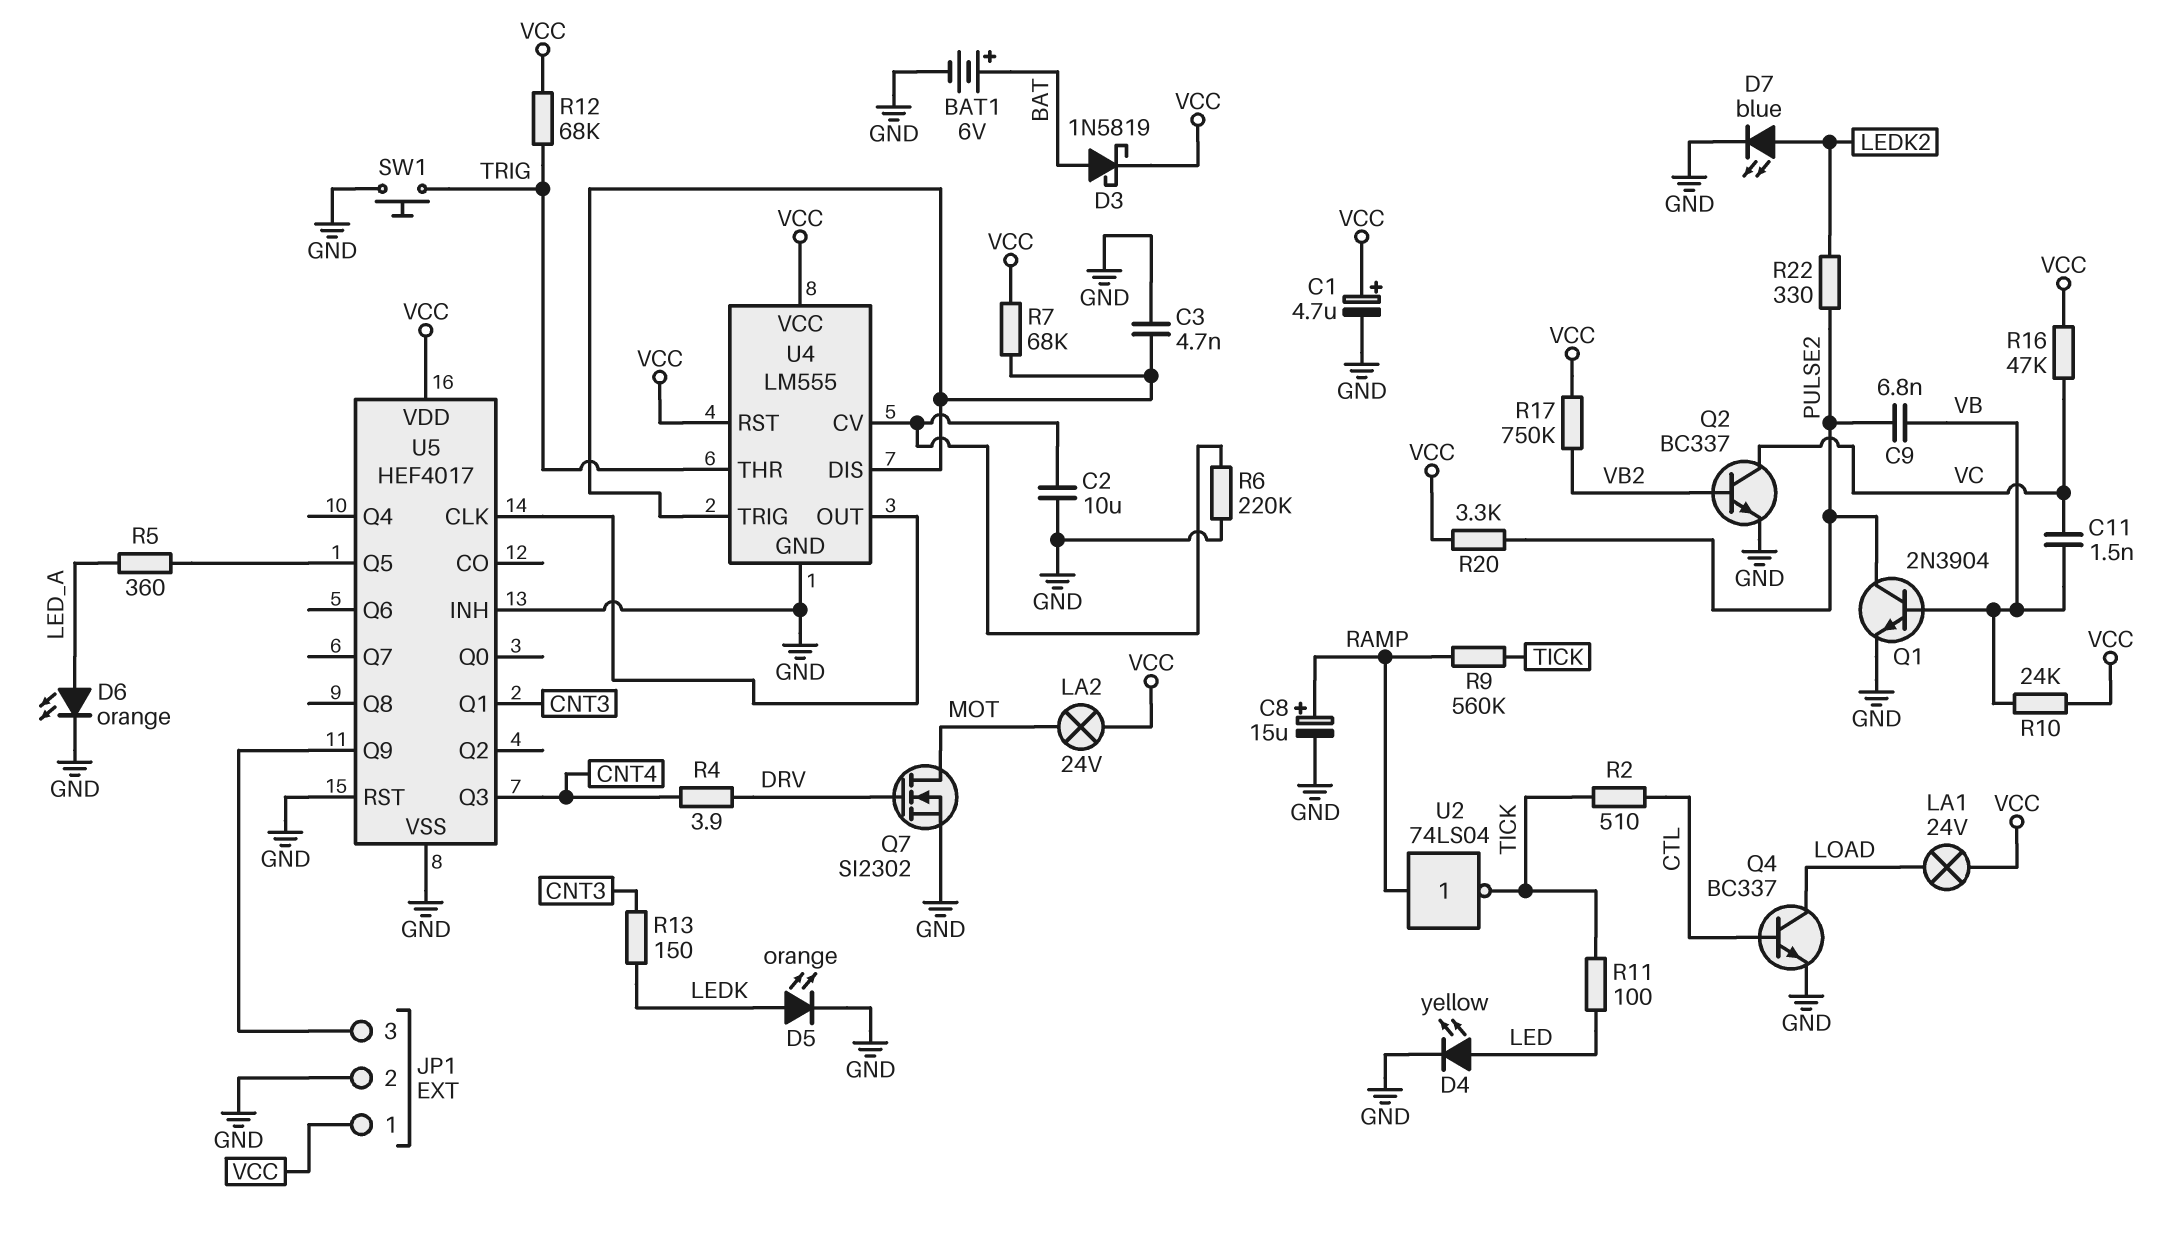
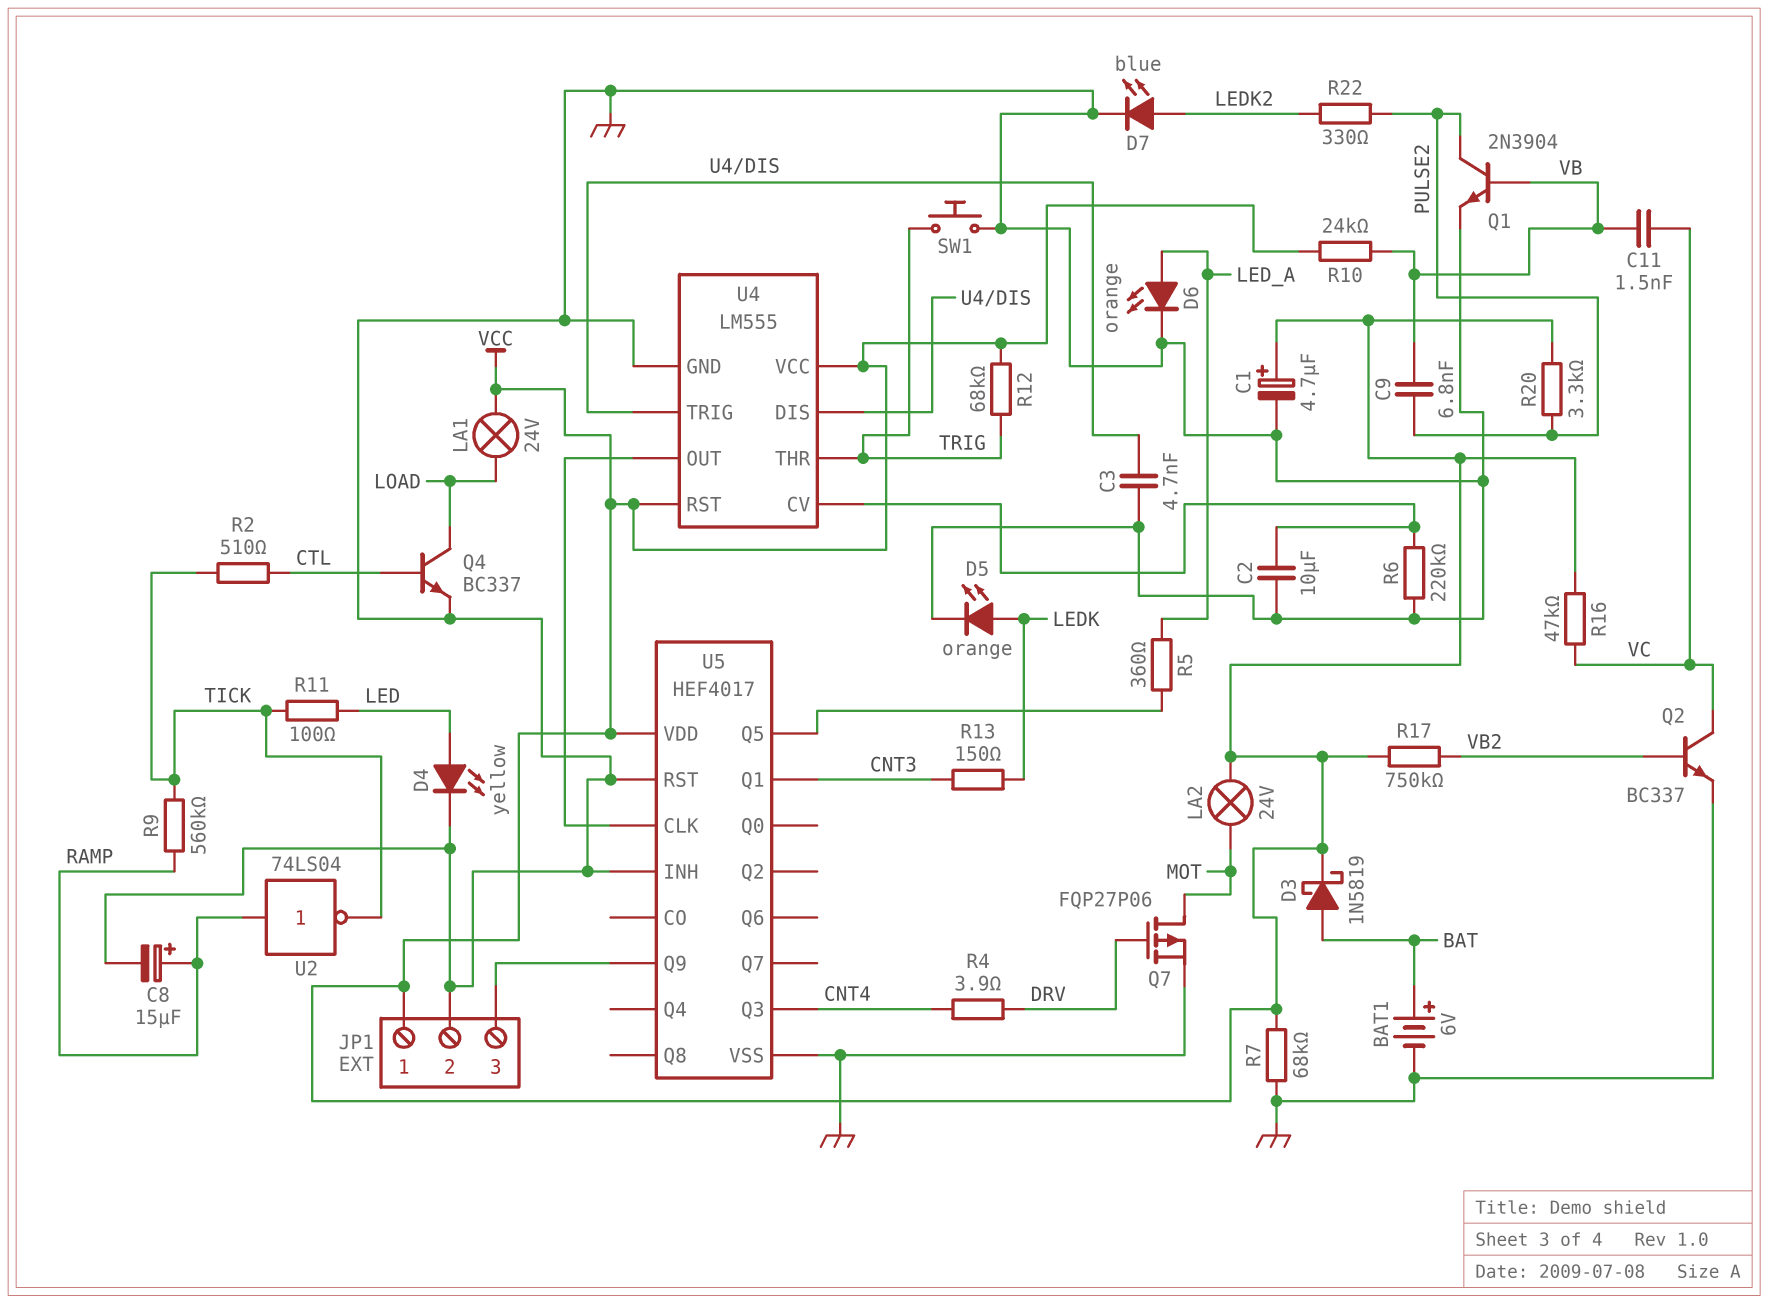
Q7: NMOS SI2302 (G DRV, D MOT, S GND) -> PMOS FQP27P06 (G DRV, D MOT, S GND)
R7: 68k (U4/DIS, VCC) -> 68k (GND, VCC)

